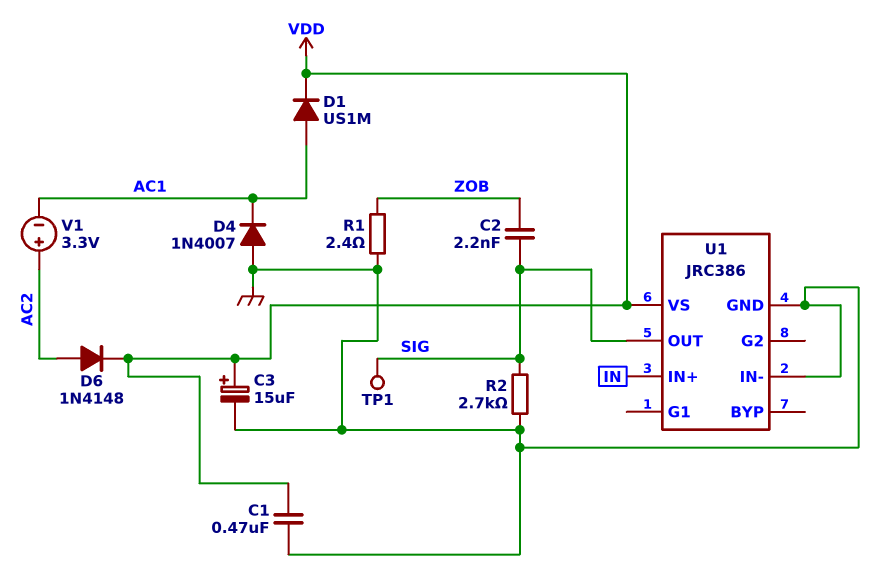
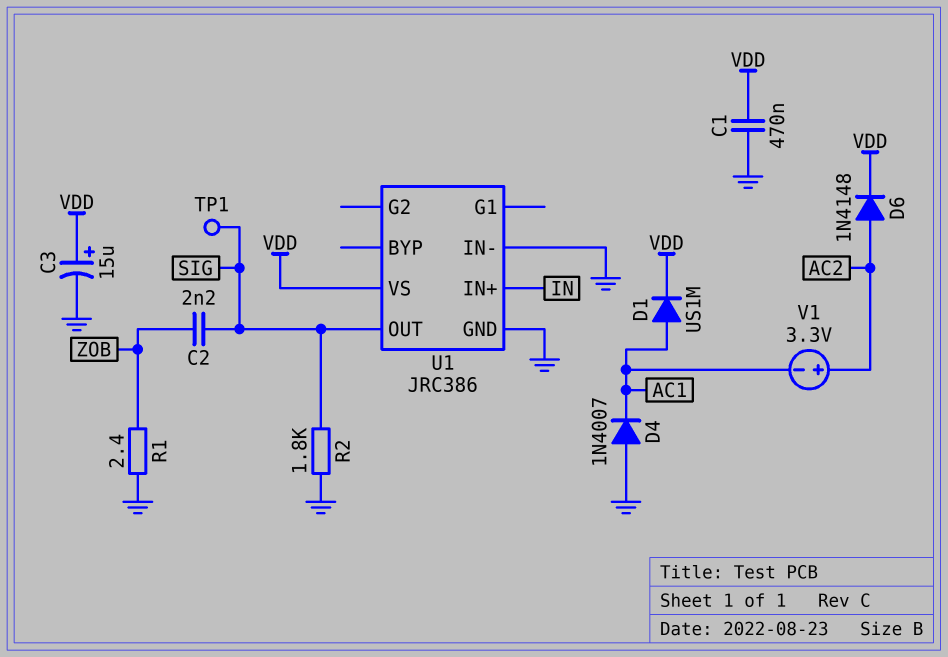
R2: 2.7k (GND, SIG) -> 1.8k (GND, SIG)

